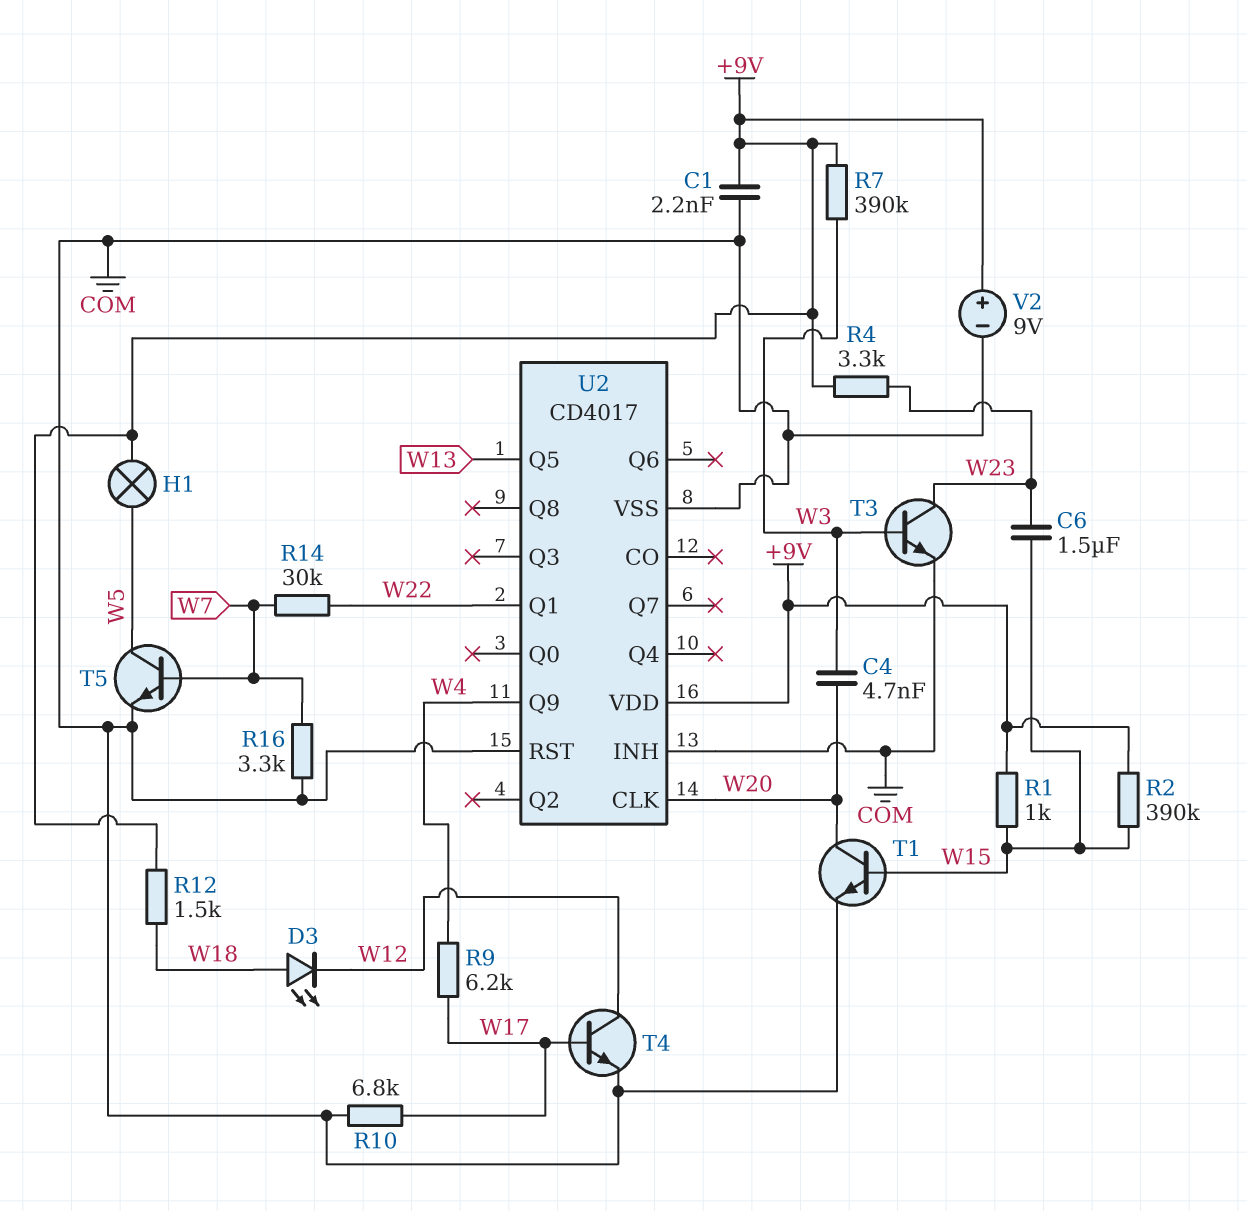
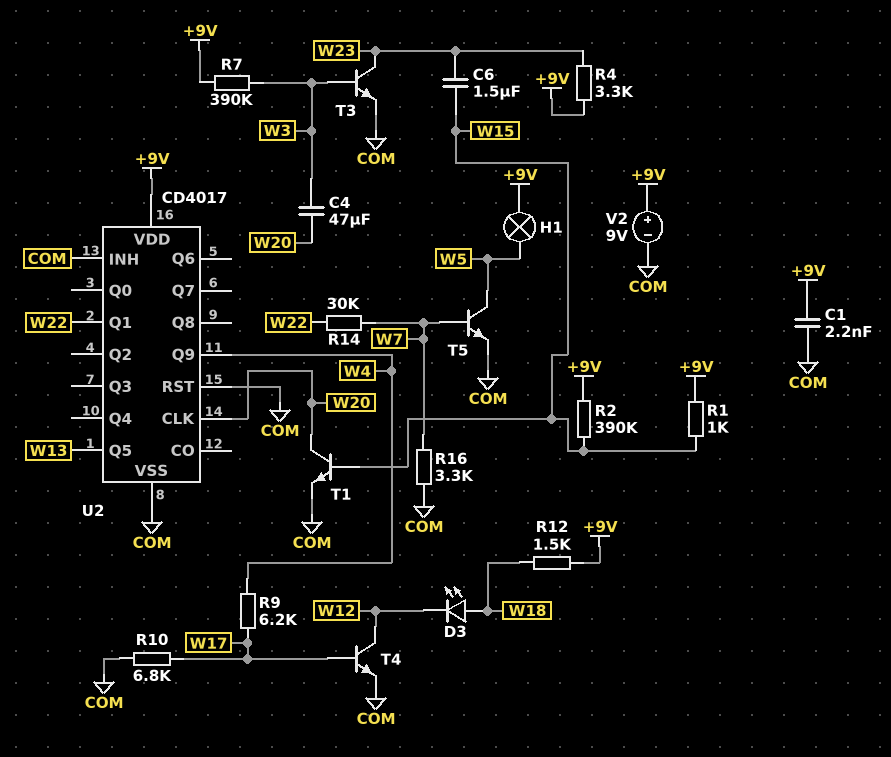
C4: 4.7nF (W3, W20) -> 47uF (W3, W20)

